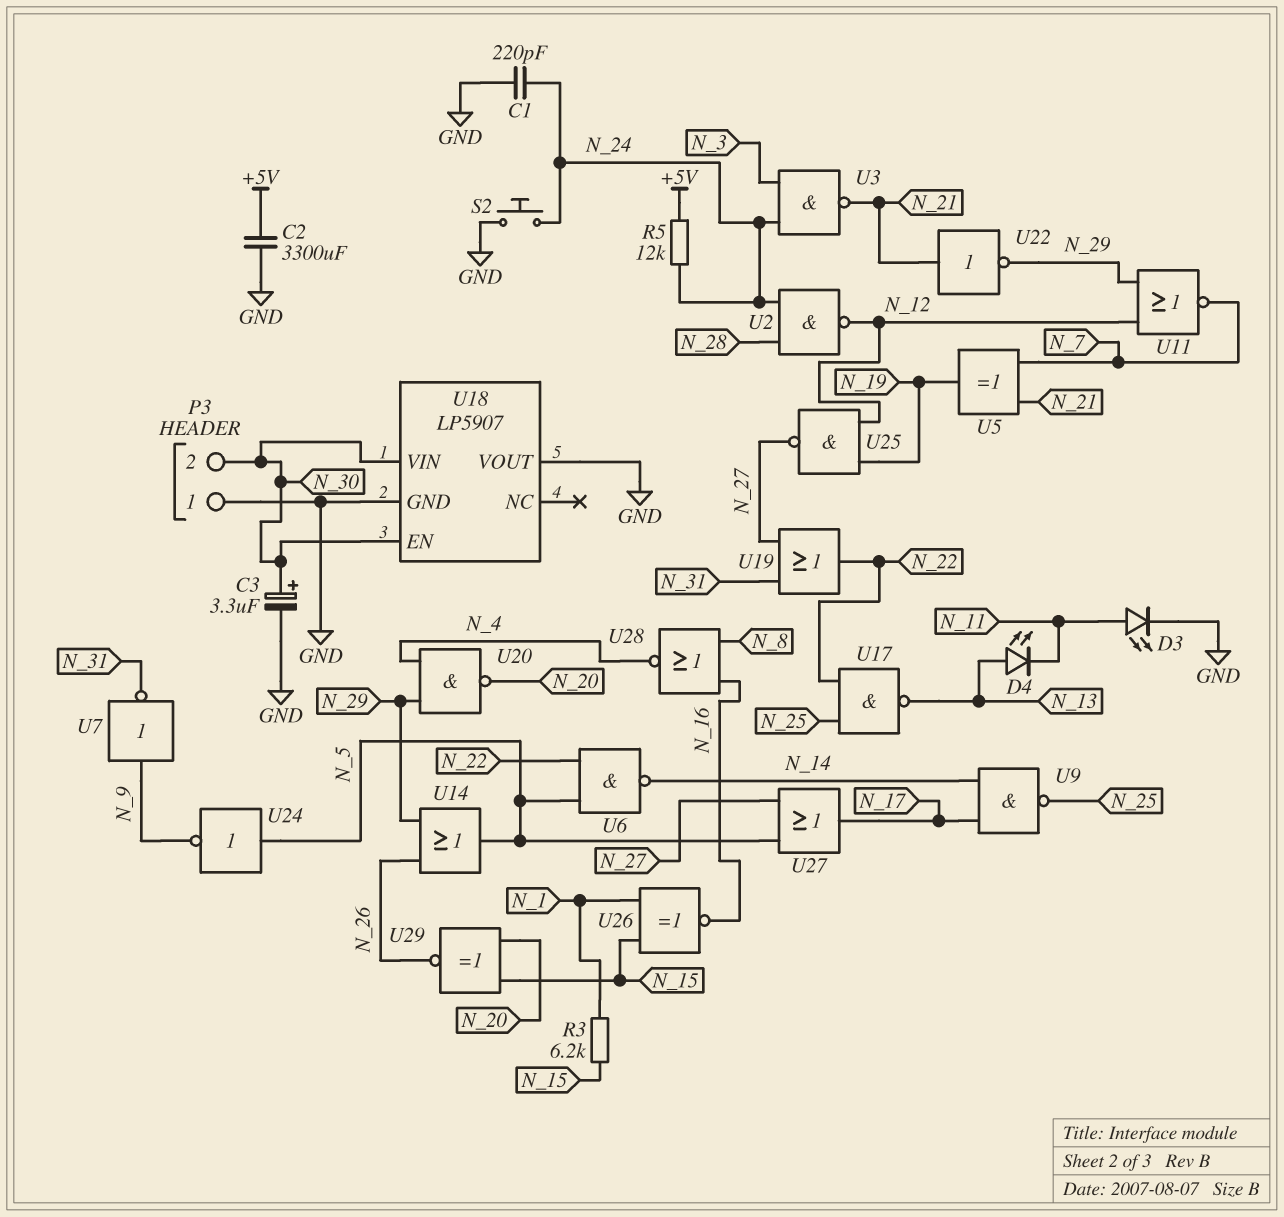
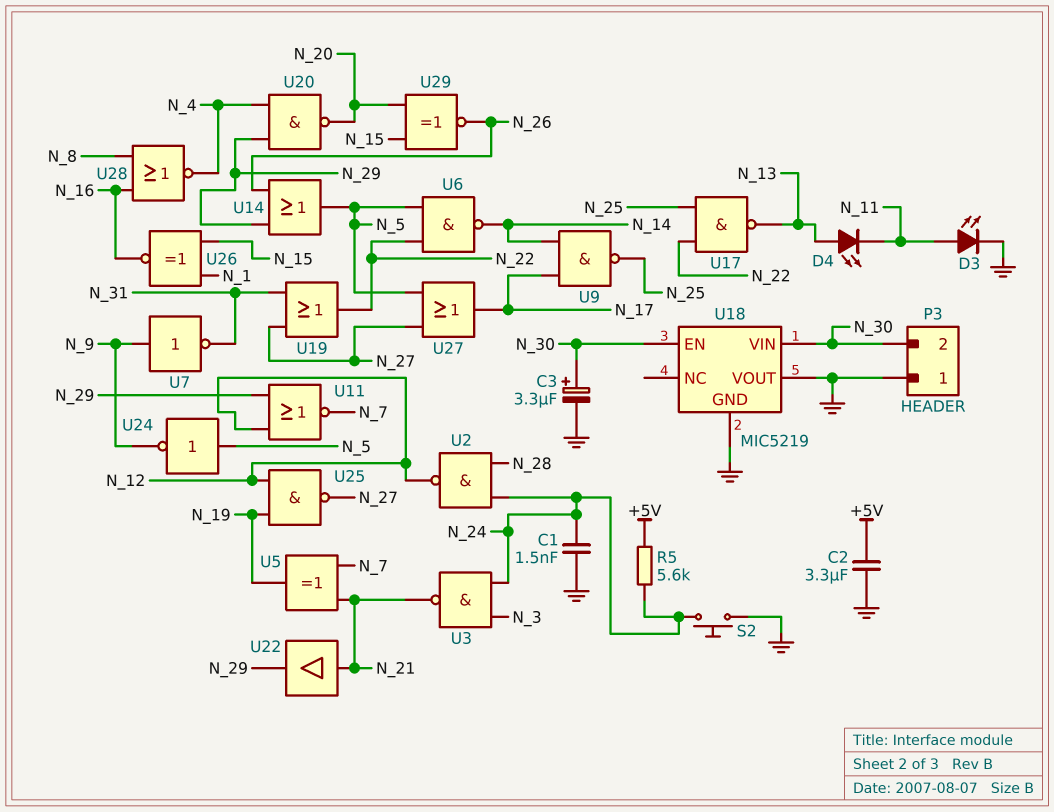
C1: 220pF (GND, N_24) -> 1.5nF (GND, N_24)
C2: 3300uF (+5V, GND) -> 3.3uF (+5V, GND)
R3: 6.2k (N_1, N_15) -> none
R5: 12k (+5V, N_24) -> 5.6k (+5V, N_24)
U18: LP5907 -> MIC5219
U22: NOT (in N_21, out N_29) -> buffer (in N_21, out N_29)

